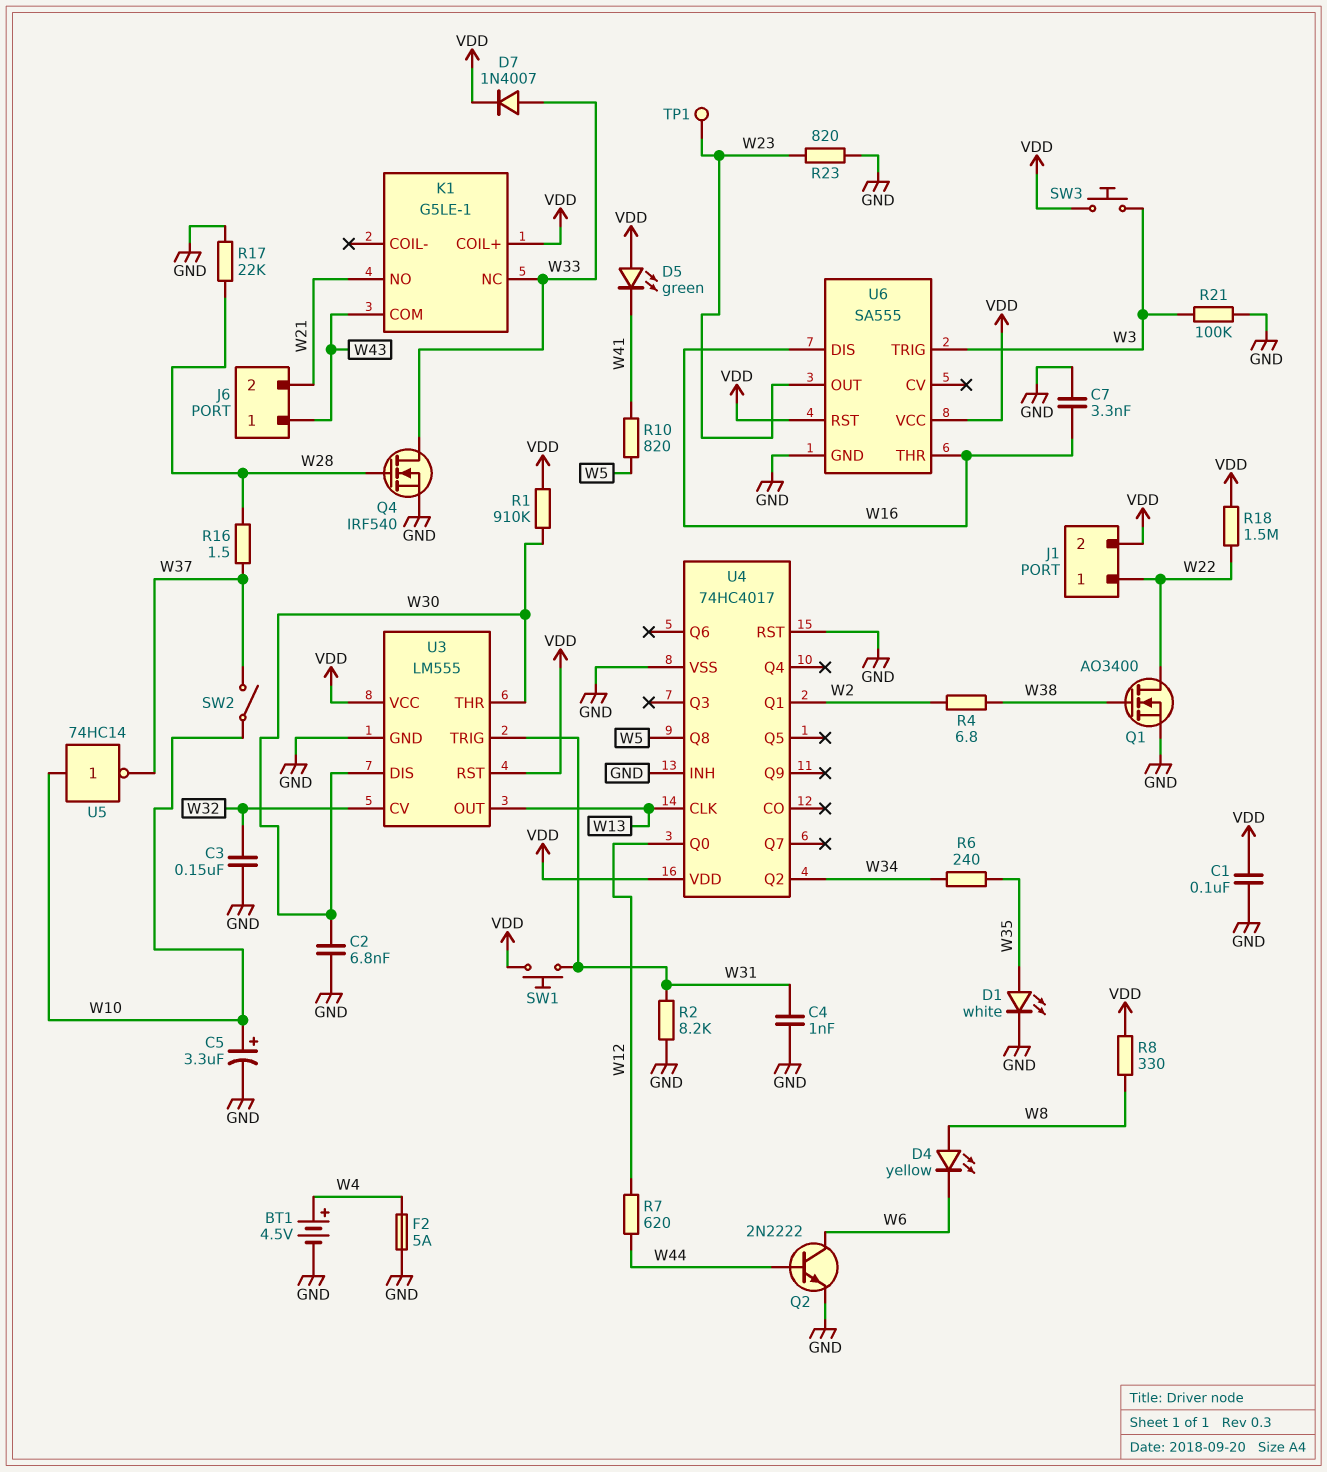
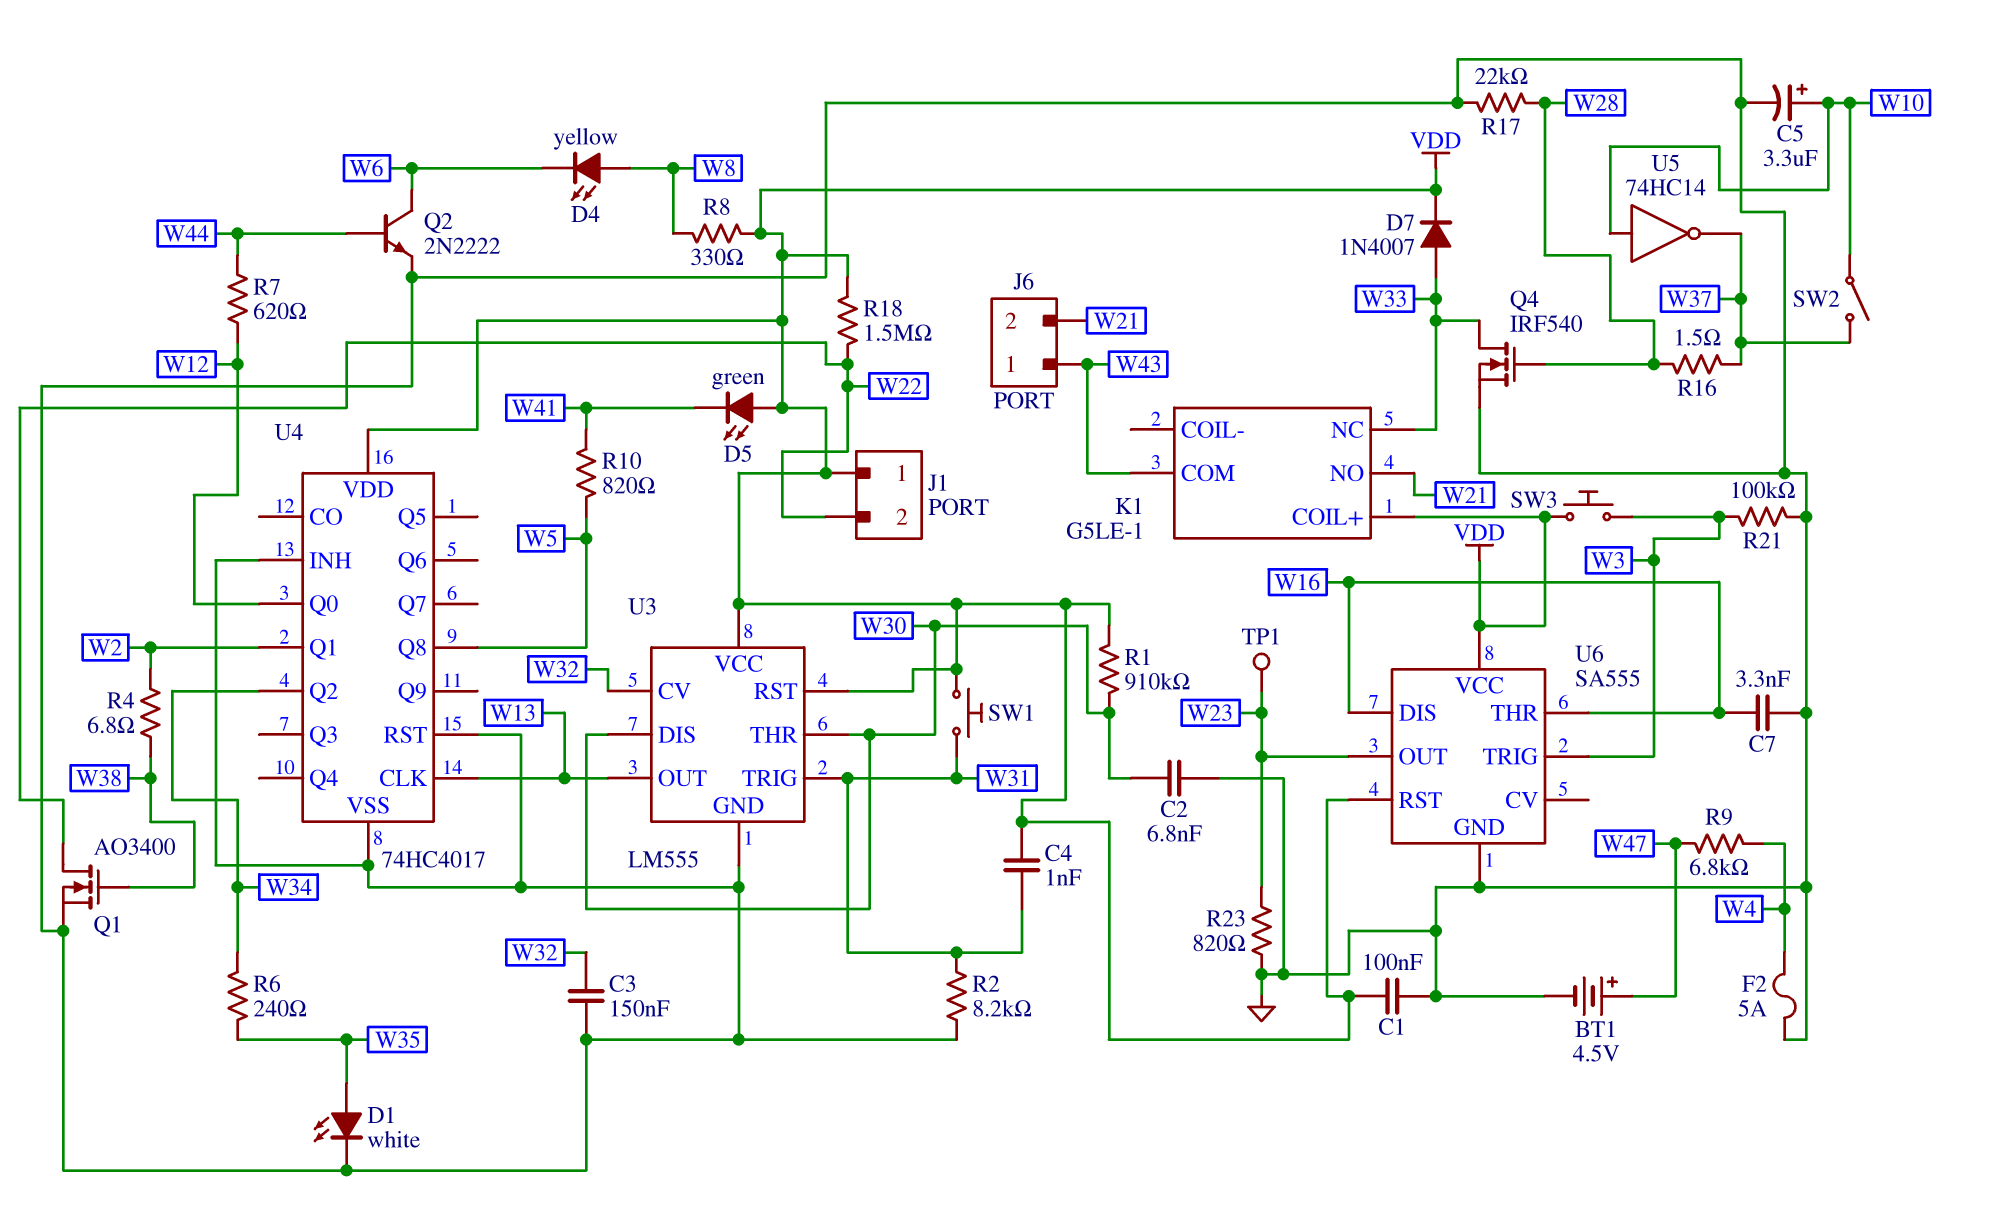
BT1: 4.5V (plus W4, minus GND) -> 4.5V (plus W47, minus GND)
C4: 1nF (GND, W31) -> 1nF (VDD, W31)
J1 pin 1: W22 -> VDD
J1 pin 2: VDD -> W22
R9: none -> 6.8k (W4, W47)

